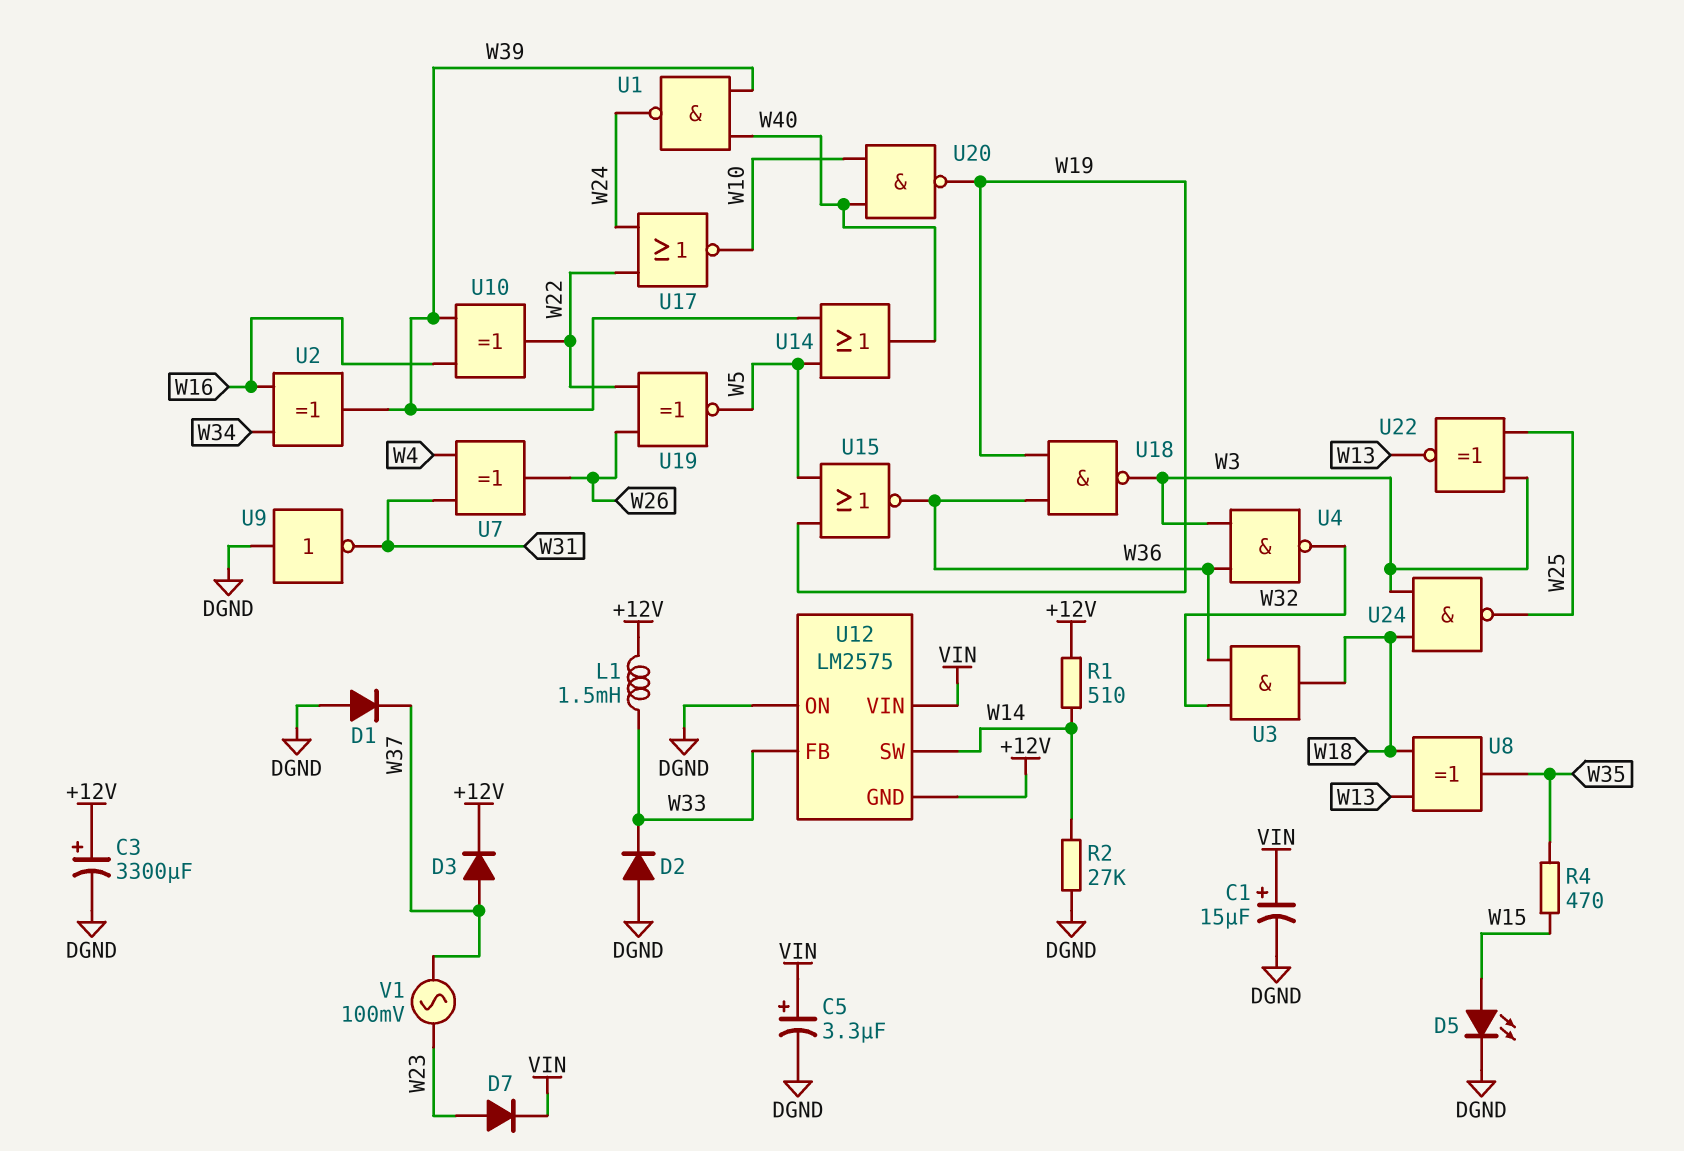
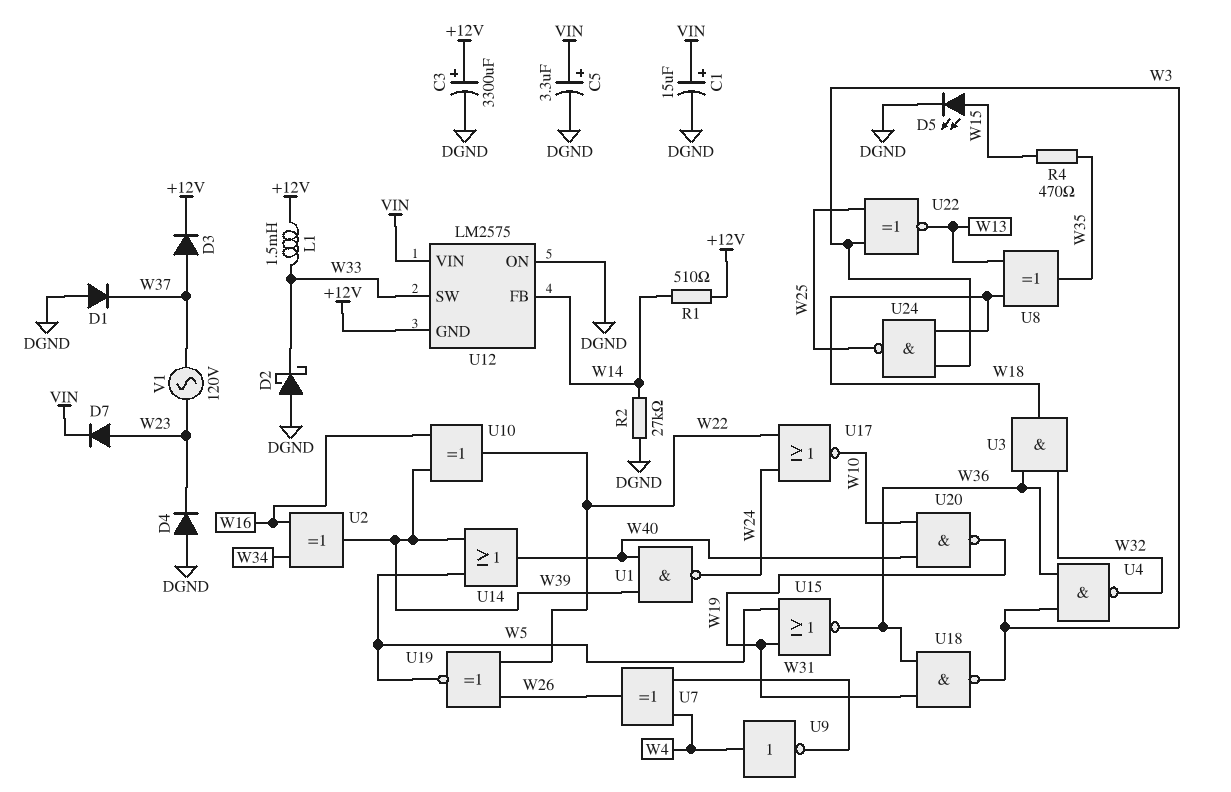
D2: diode (A DGND, K W33) -> schottky (A DGND, K W33)
D4: none -> diode (A DGND, K W23)
U9: NOT (in DGND, out W31) -> NOT (in W4, out W31)
U12 pin FB: W33 -> W14
U12 pin SW: W14 -> W33
V1: AC 100mV (W23, W37) -> AC 120V (W23, W37)

